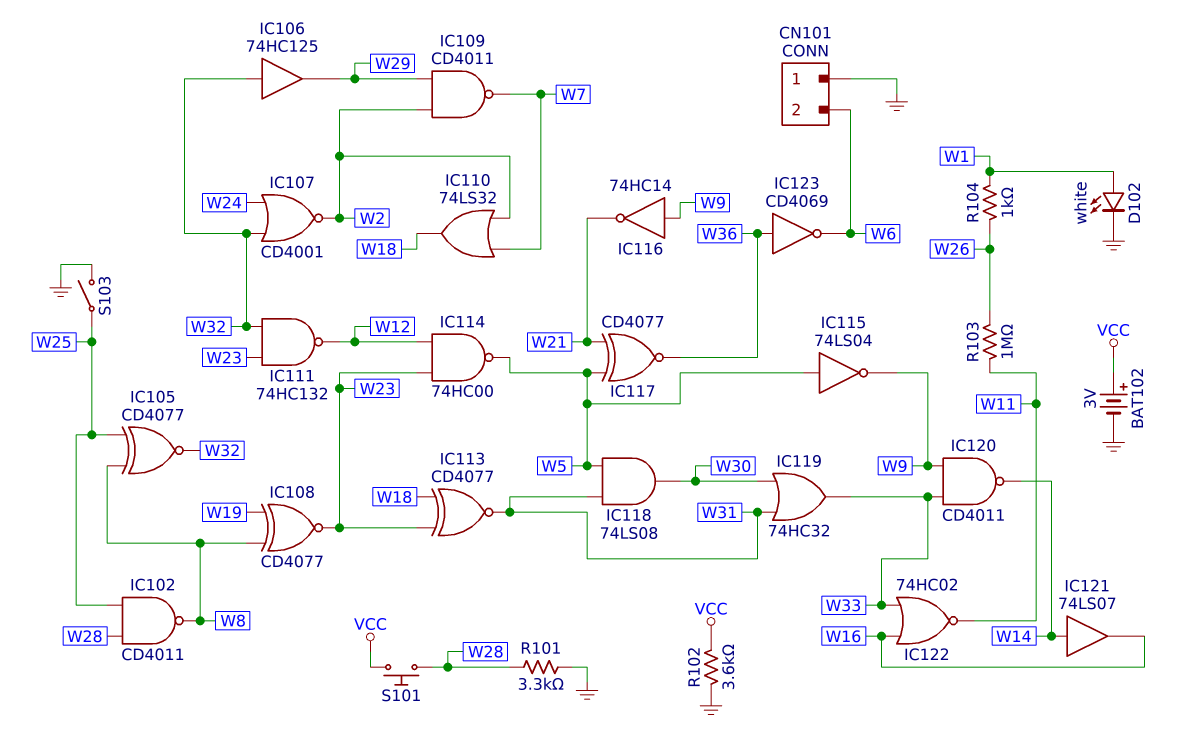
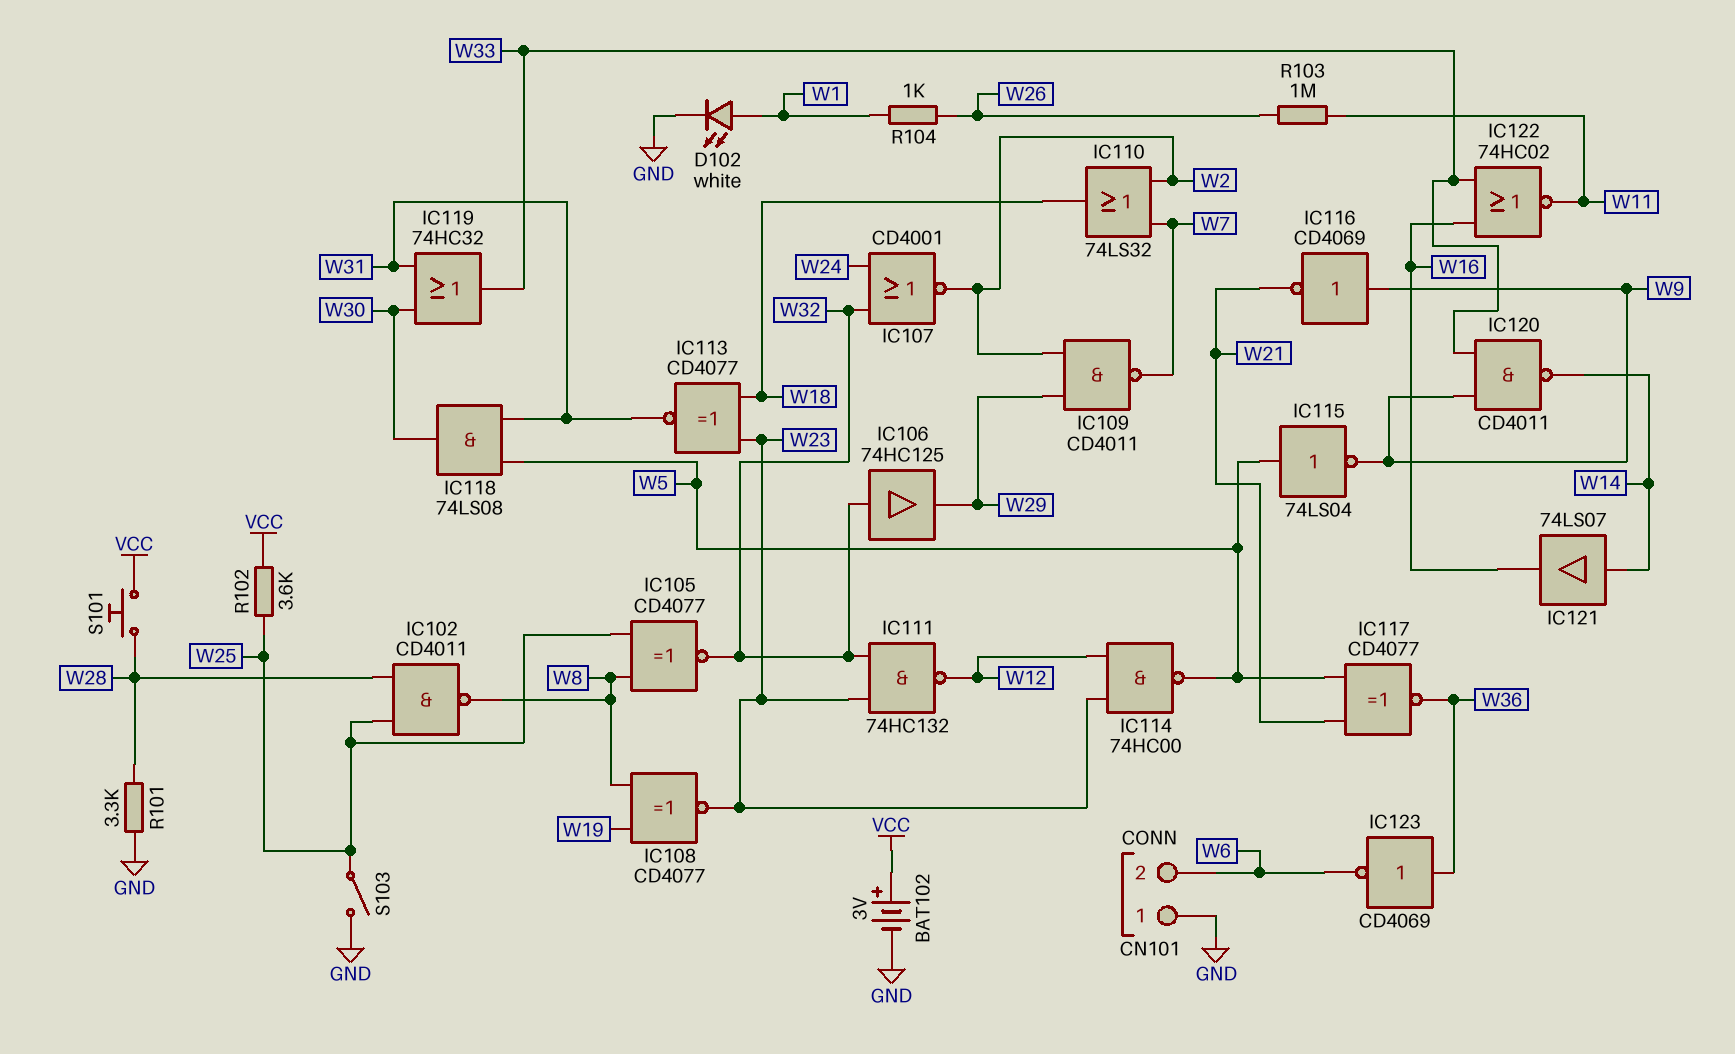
IC116: NOT 74HC14 (in W9, out W21) -> NOT CD4069 (in W9, out W21)
R102: 3.6k (GND, VCC) -> 3.6k (VCC, W25)

